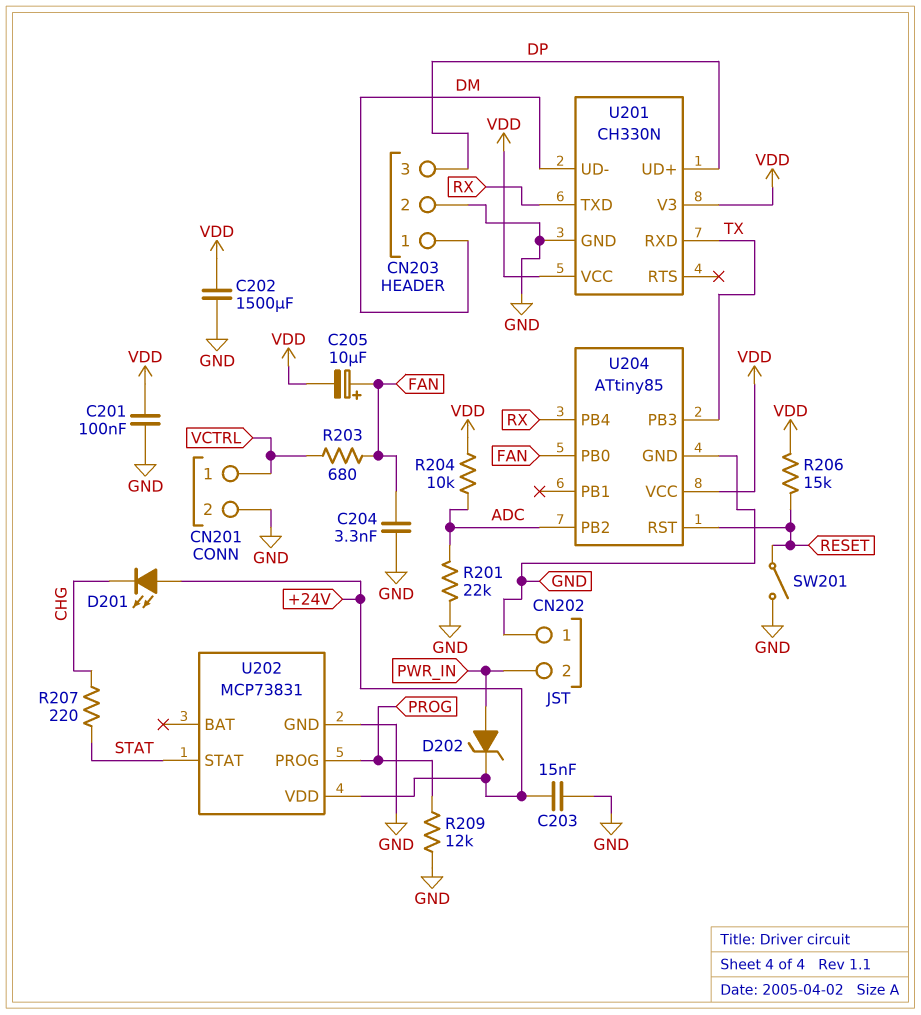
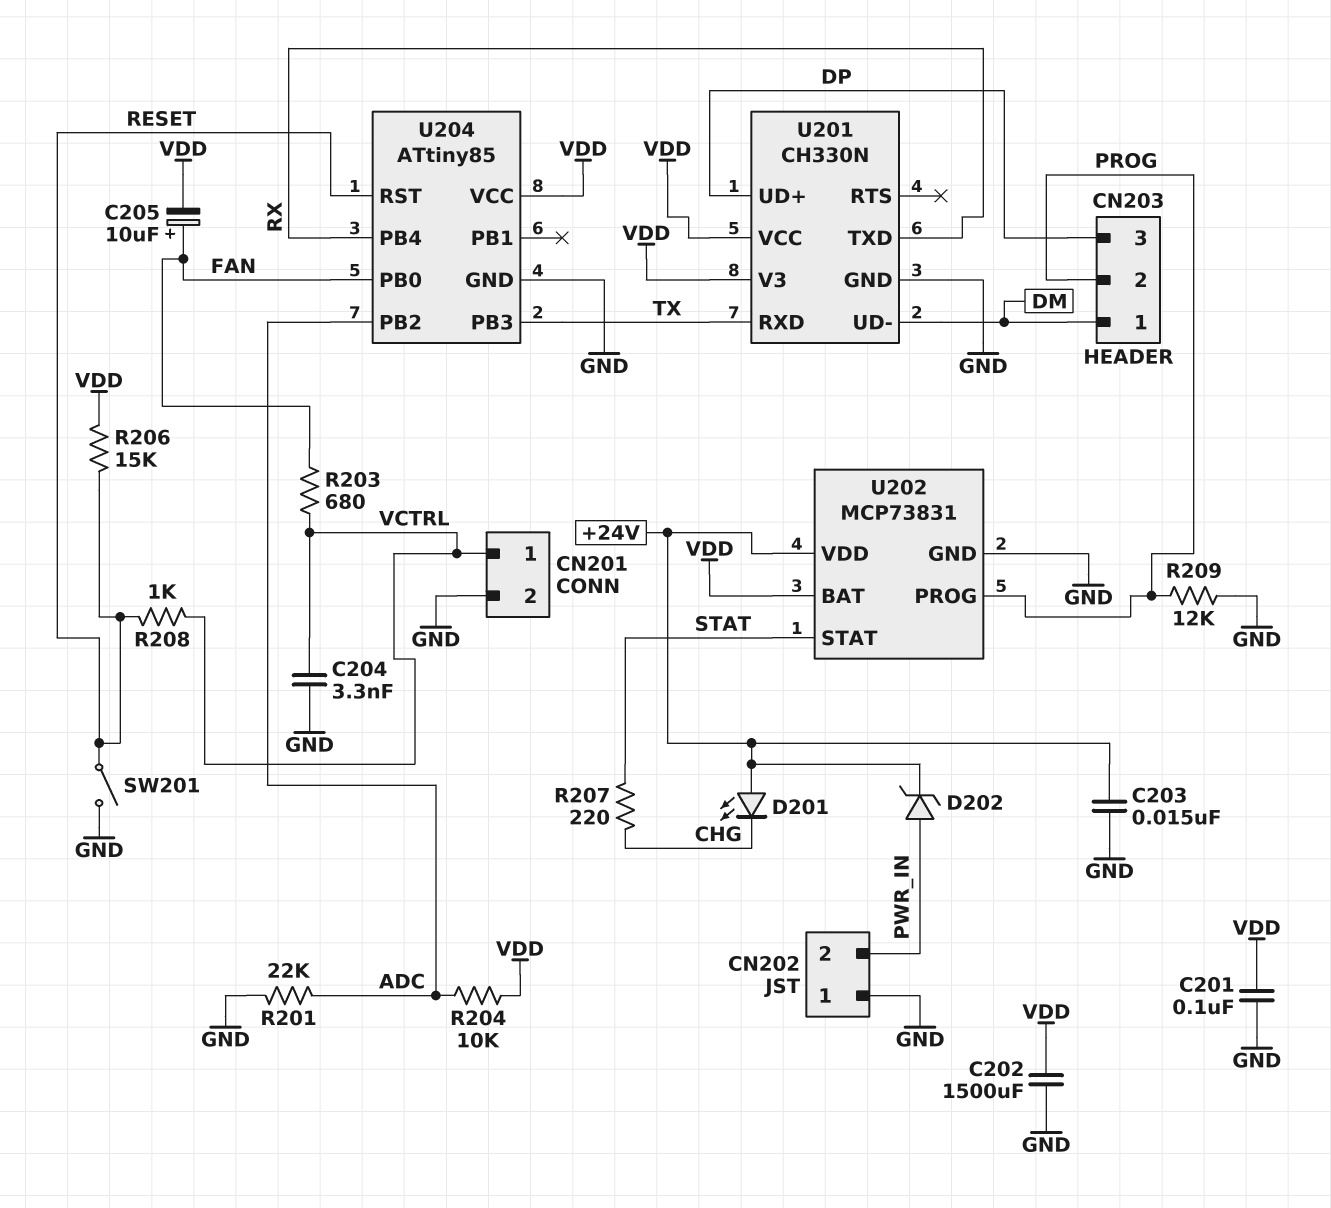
C204: 3.3nF (FAN, GND) -> 3.3nF (GND, VCTRL)
CN203 pin 2: GND -> PROG
R208: none -> 1k (RESET, VCTRL)
U202 pin BAT: none -> VDD

